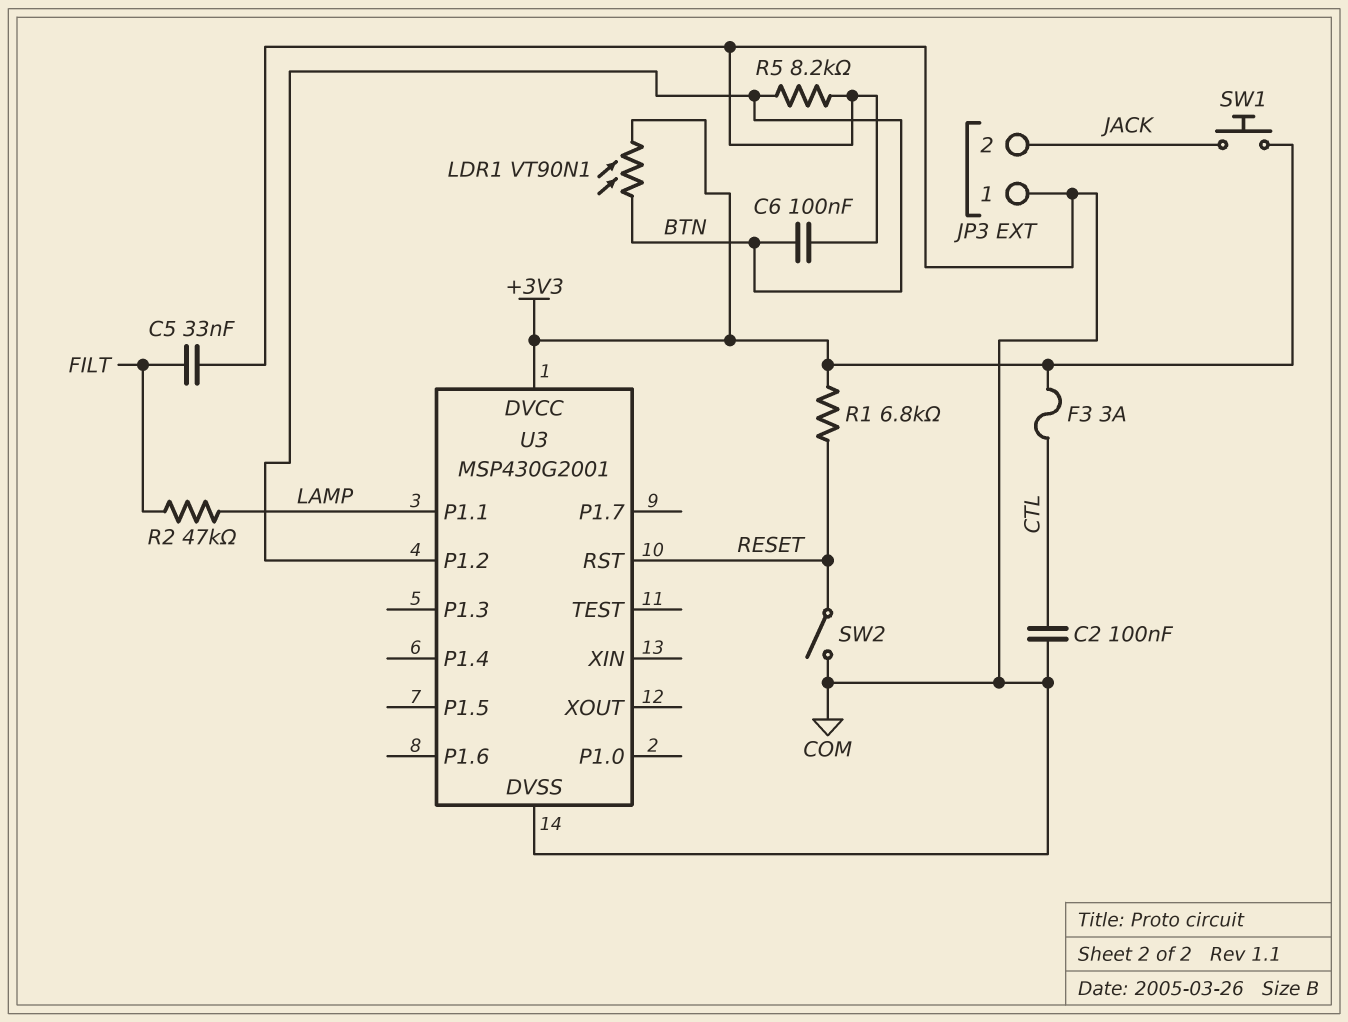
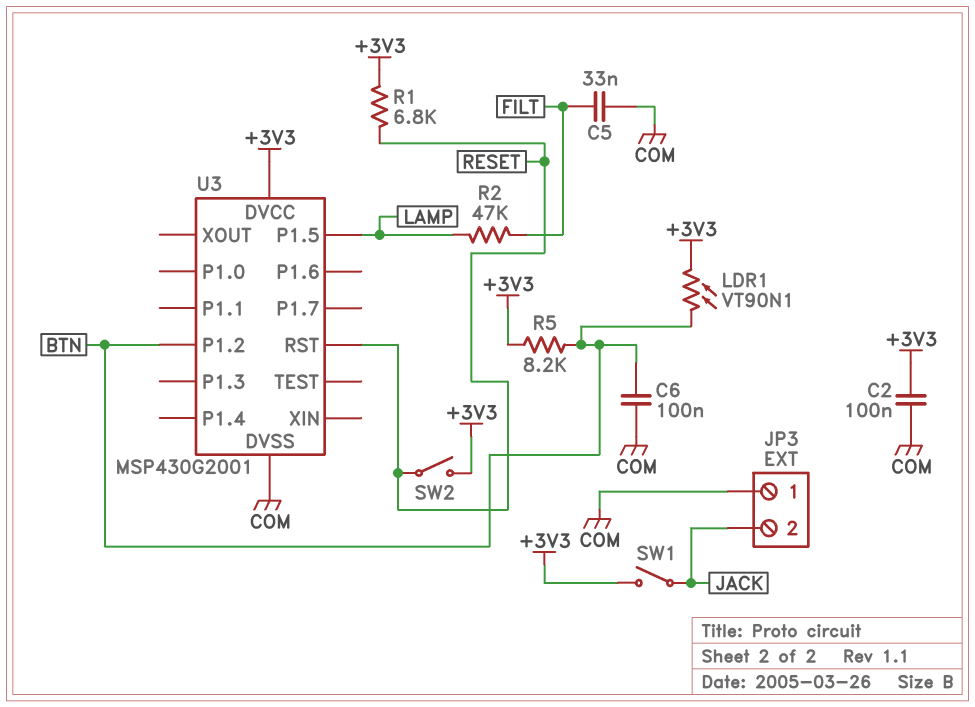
C2: 100nF (COM, CTL) -> 100nF (+3V3, COM)
F3: 3A (+3V3, CTL) -> none
R5: 8.2k (BTN, COM) -> 8.2k (+3V3, BTN)
SW1: button (+3V3, JACK) -> switch (+3V3, JACK)
SW2: switch (COM, RESET) -> switch (+3V3, RESET)
U3 pin P1.1: LAMP -> none
U3 pin P1.5: none -> LAMP

